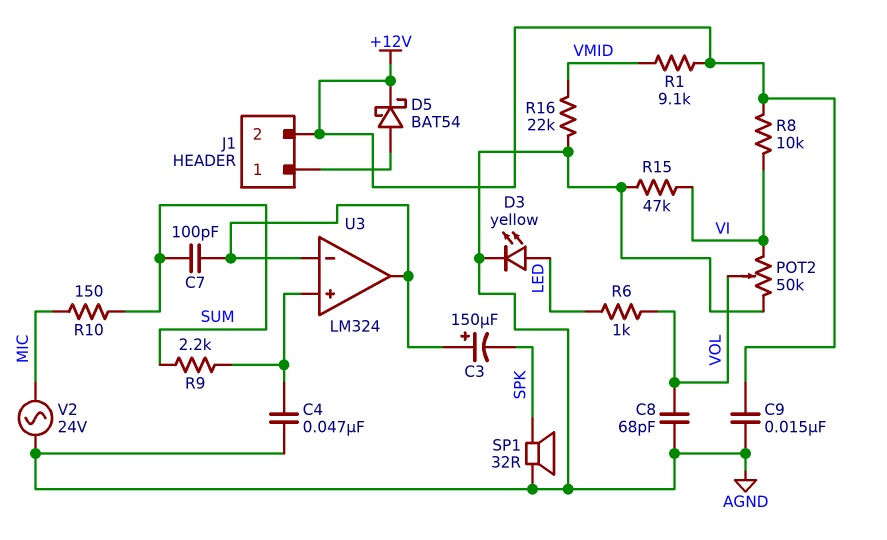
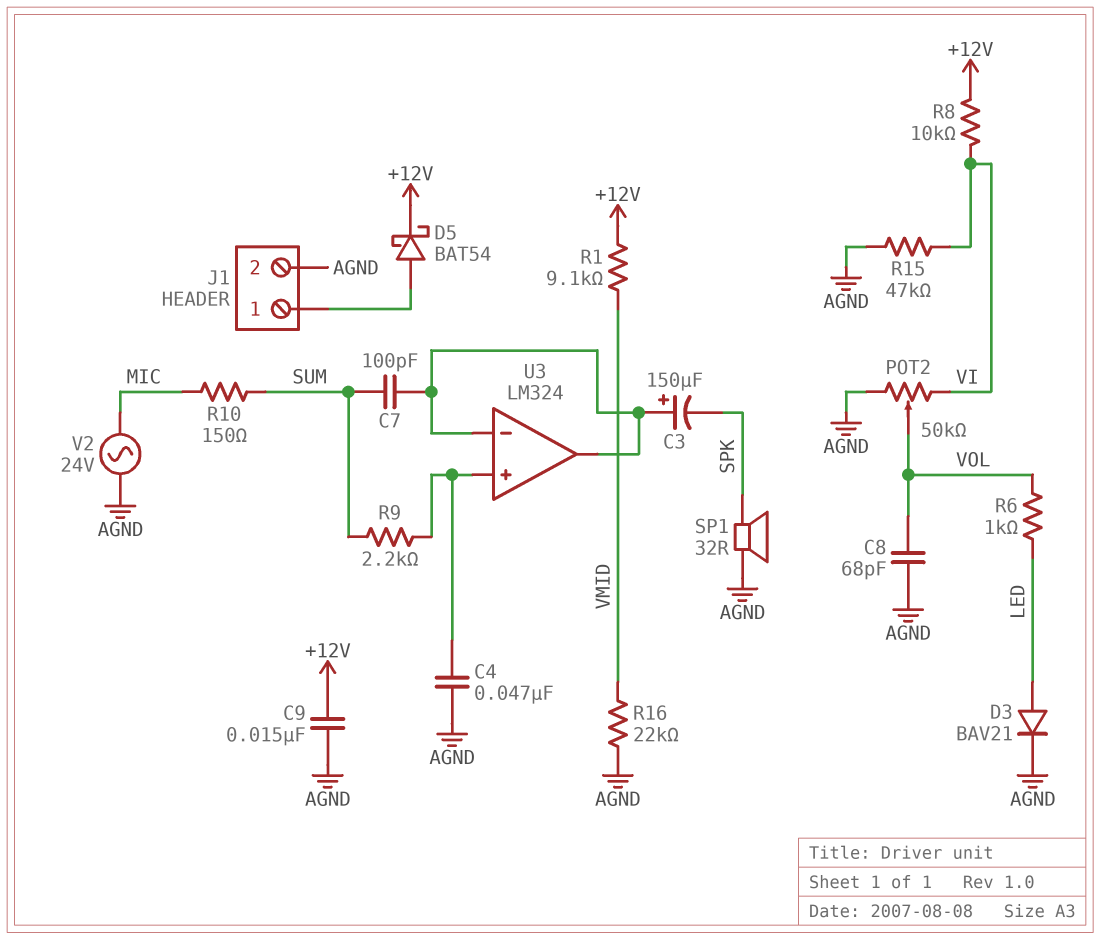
D3: LED yellow (A LED, K AGND) -> diode BAV21 (A LED, K AGND)
J1 pin 2: +12V -> AGND

